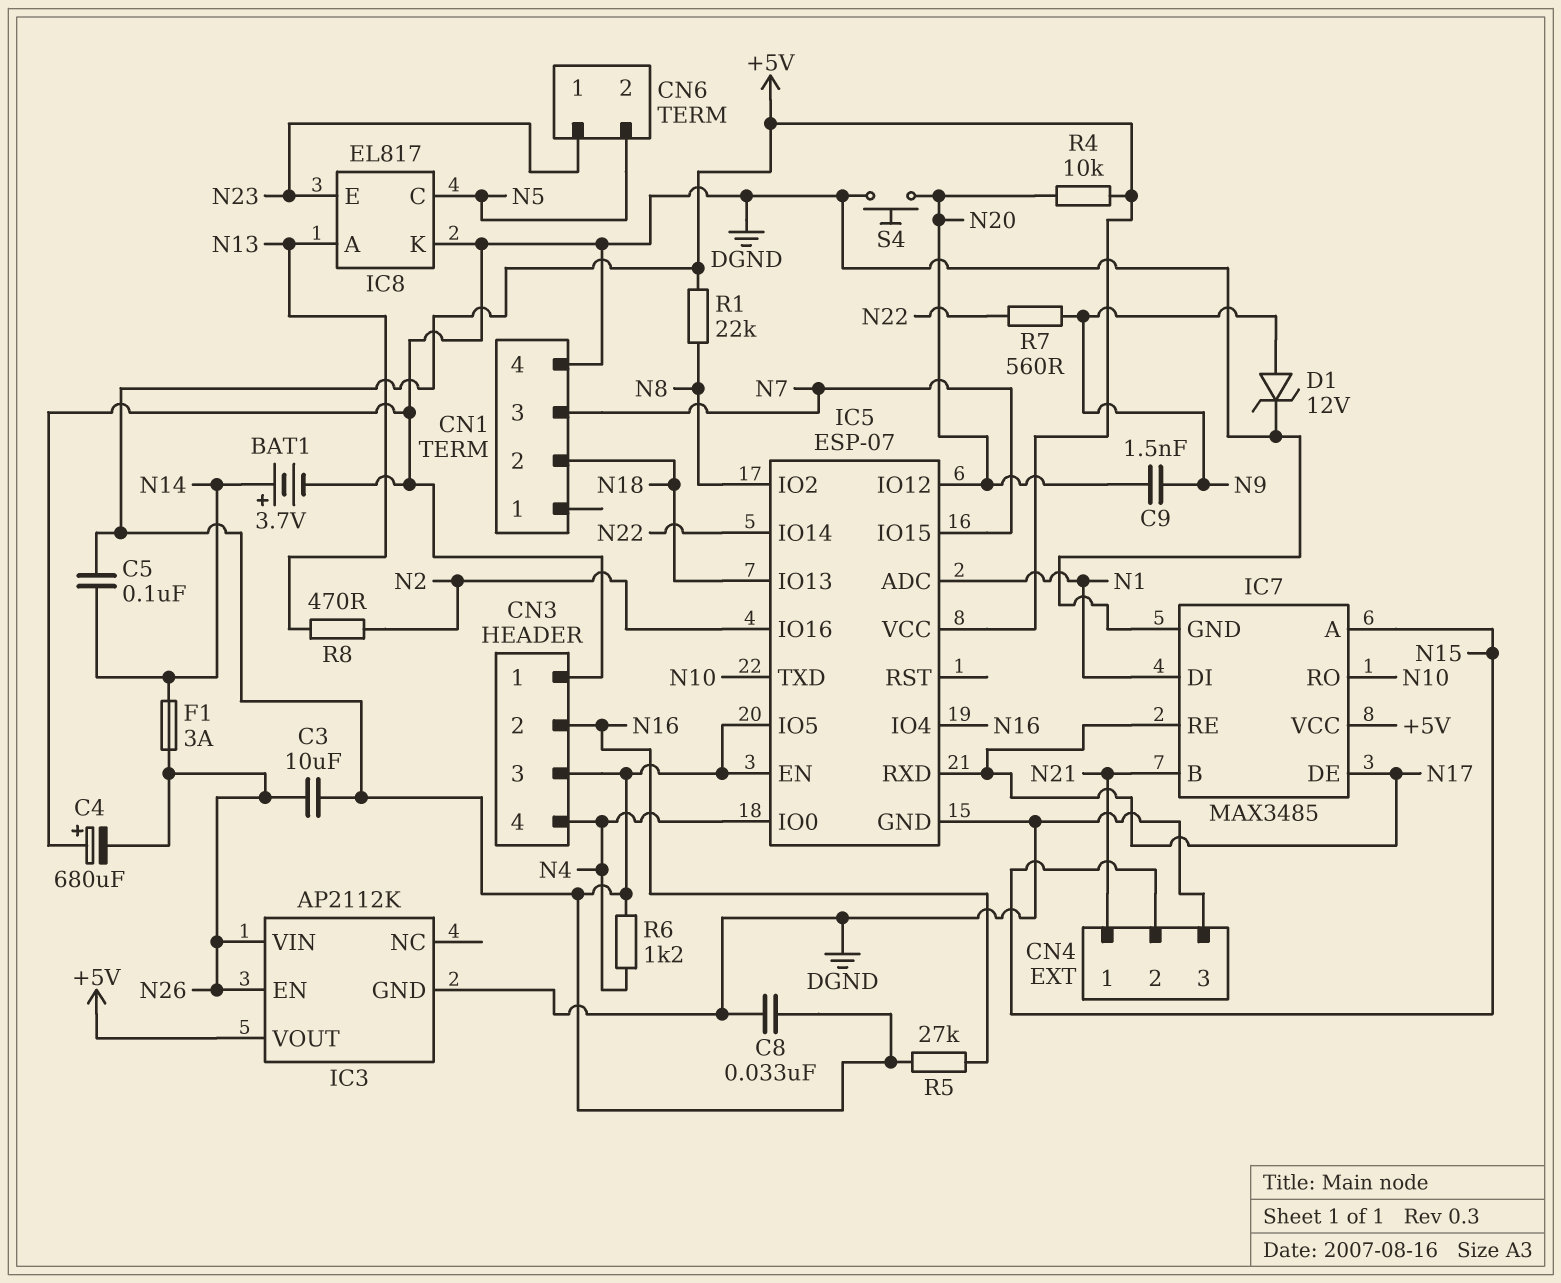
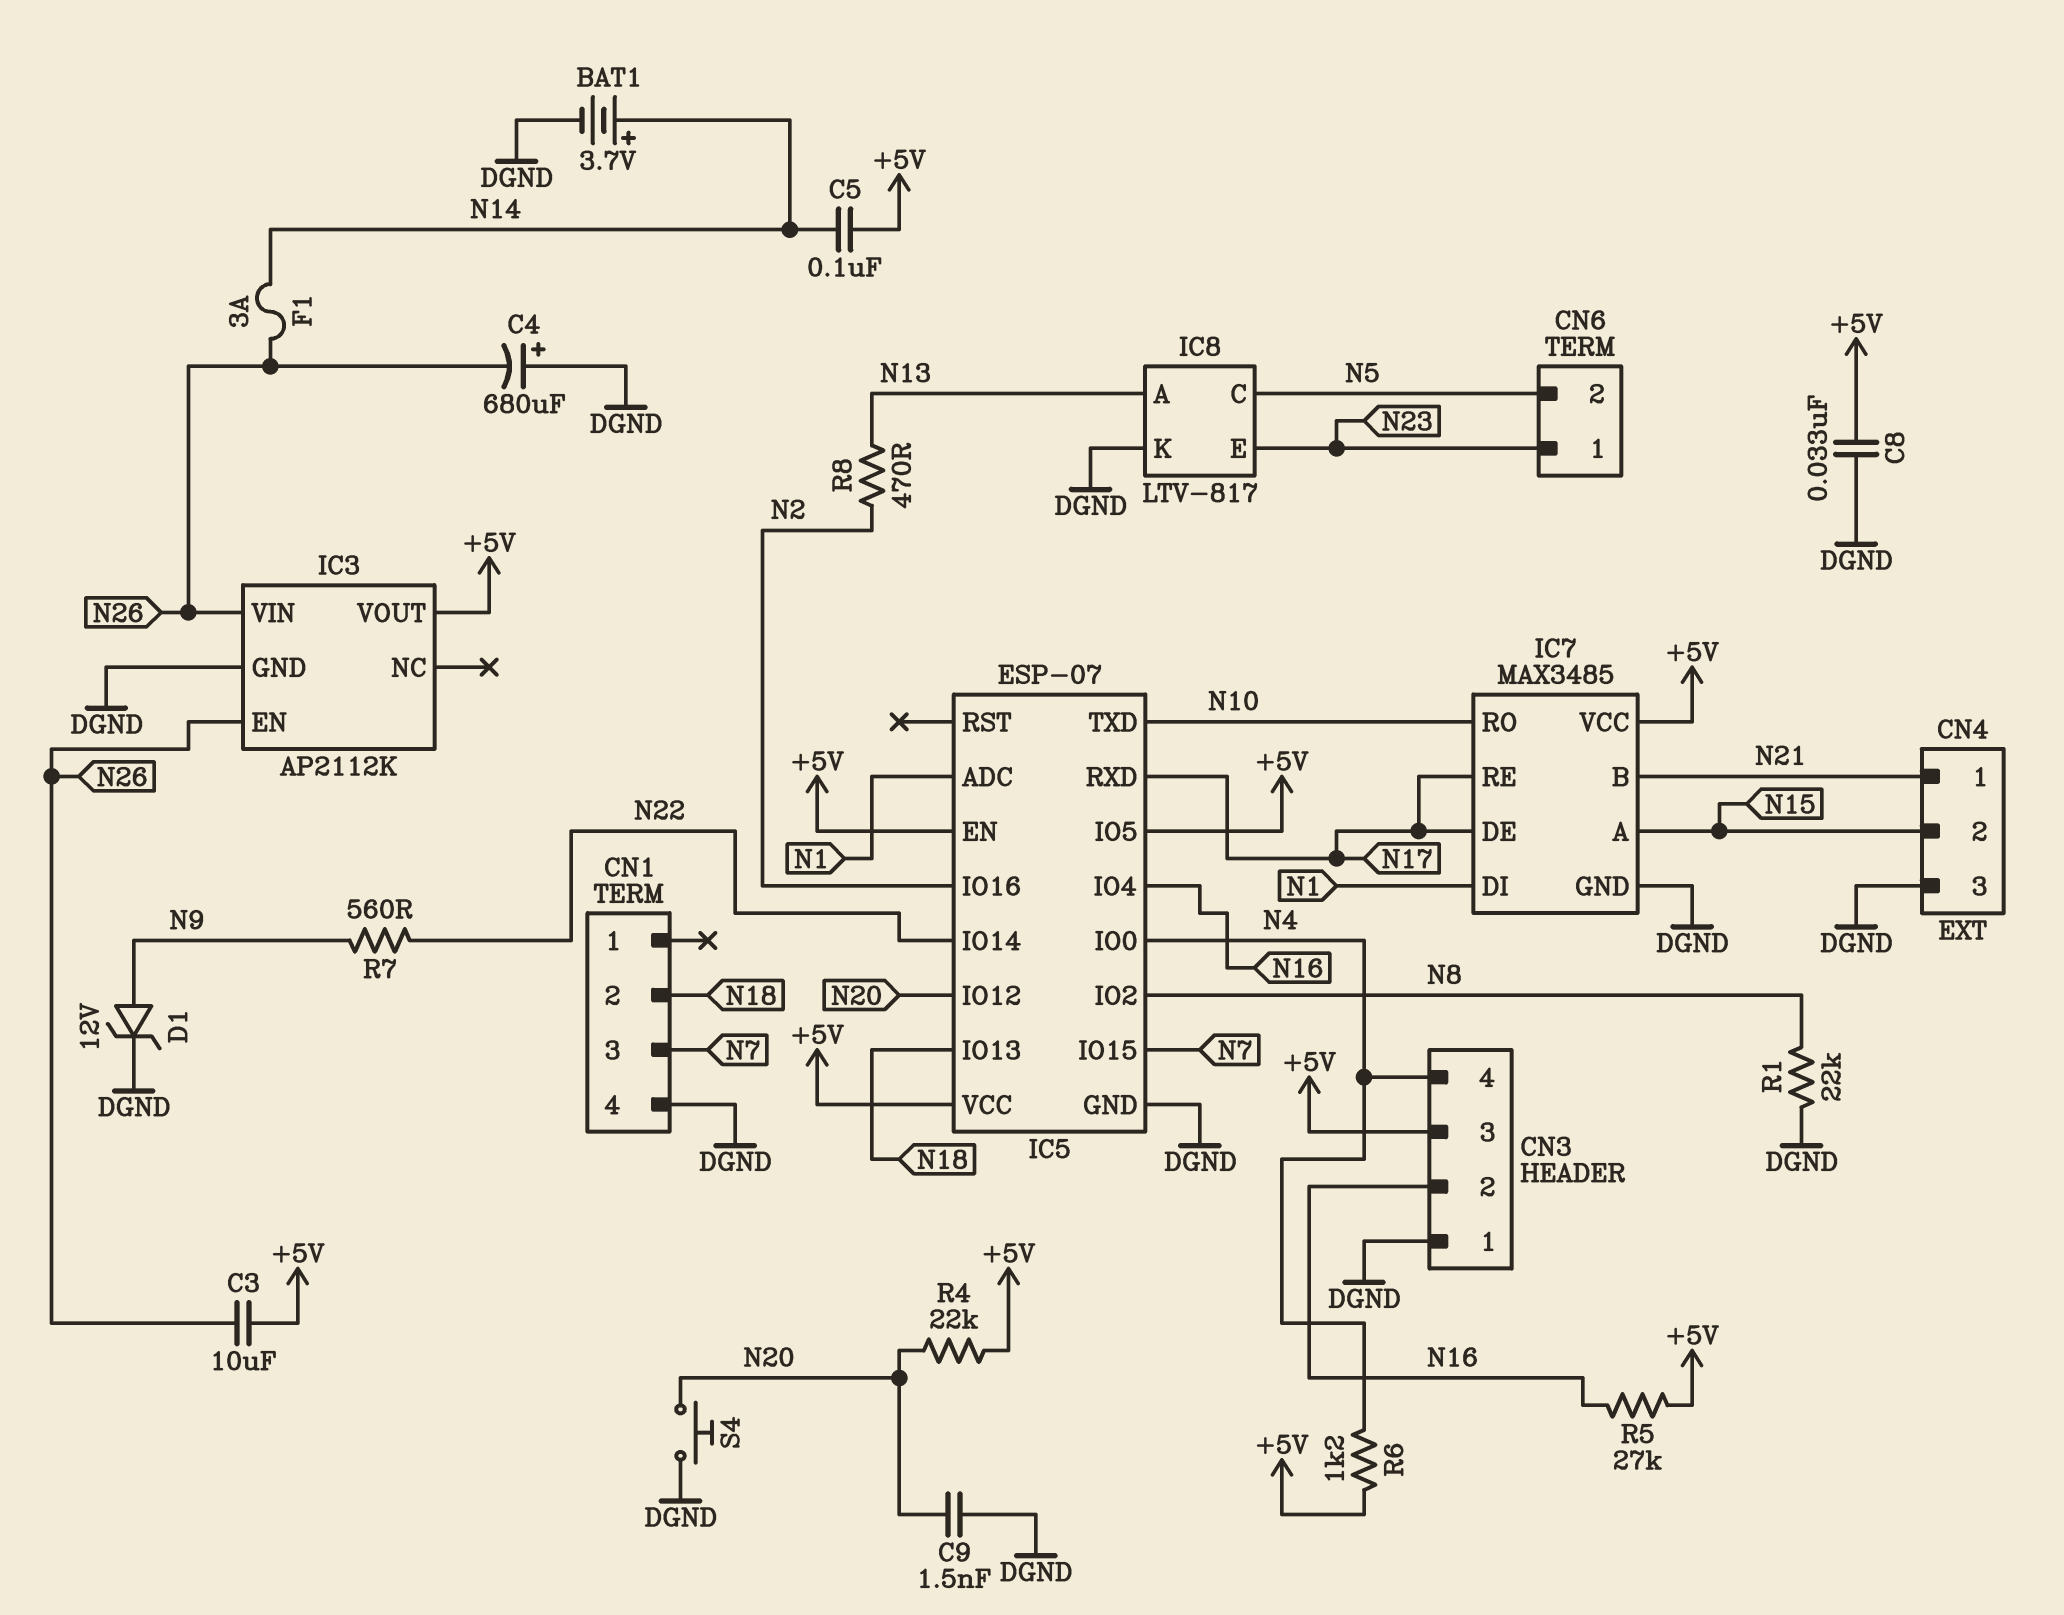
C9: 1.5nF (N9, N20) -> 1.5nF (DGND, N20)
IC8: EL817 -> LTV-817
R1: 22k (+5V, N8) -> 22k (DGND, N8)
R4: 10k (+5V, N20) -> 22k (+5V, N20)

